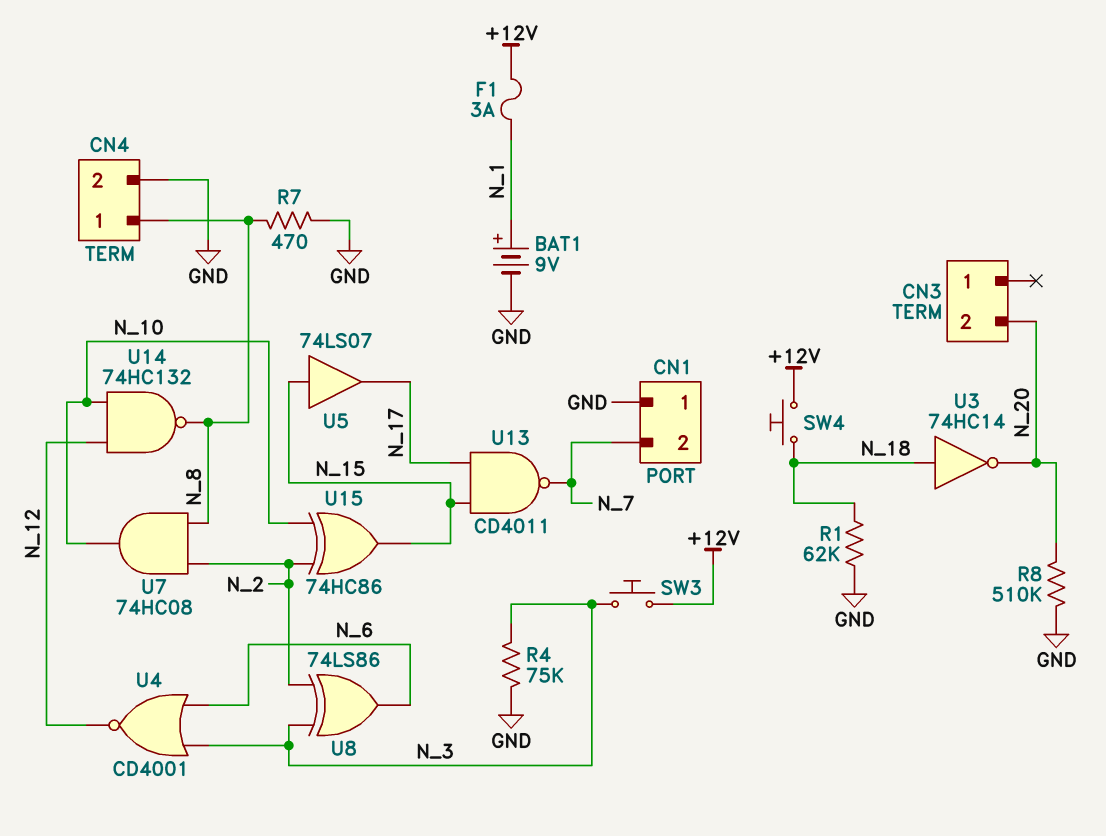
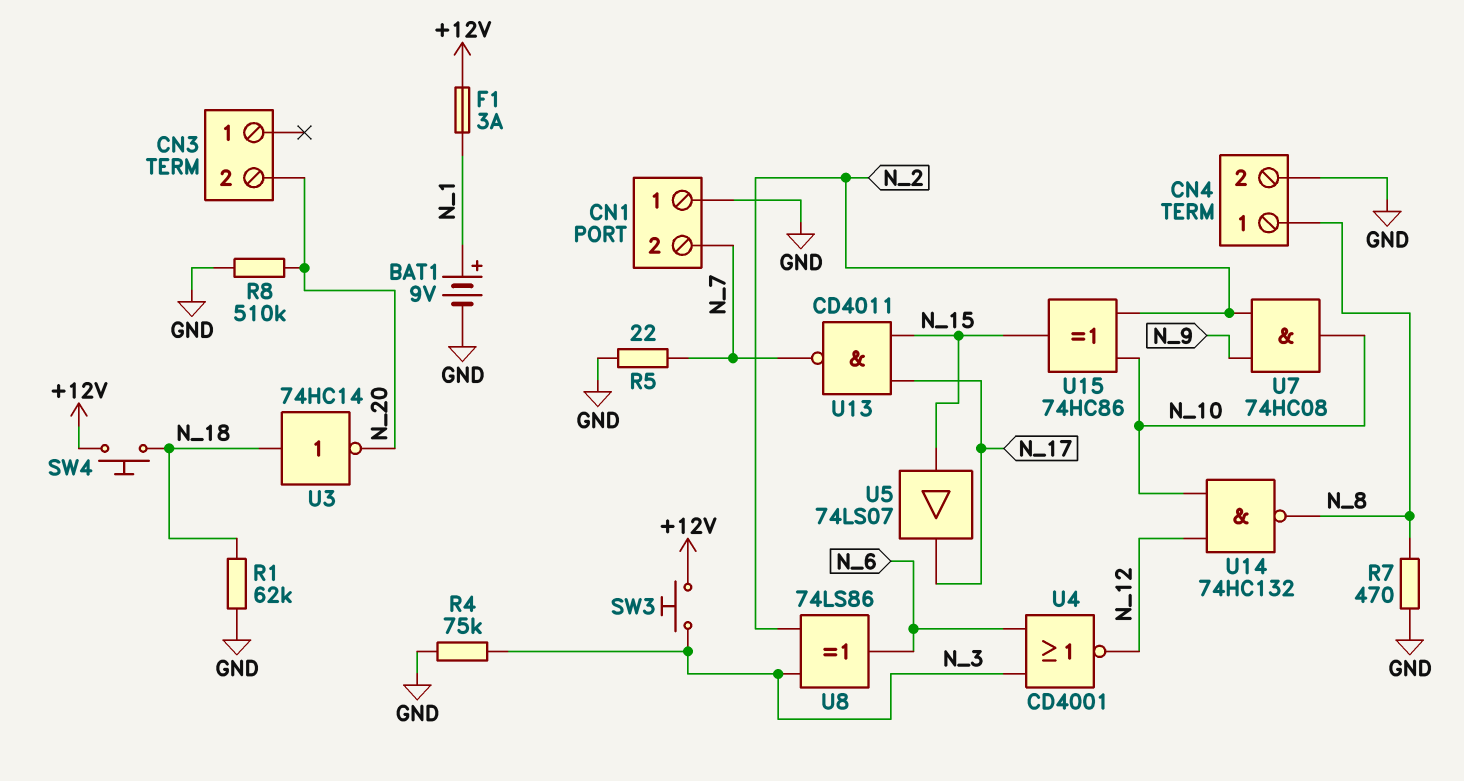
R5: none -> 22 (GND, N_7)
U7: AND 74HC08 (in N_2, in N_8, out N_10) -> AND 74HC08 (in N_2, in N_9, out N_10)

